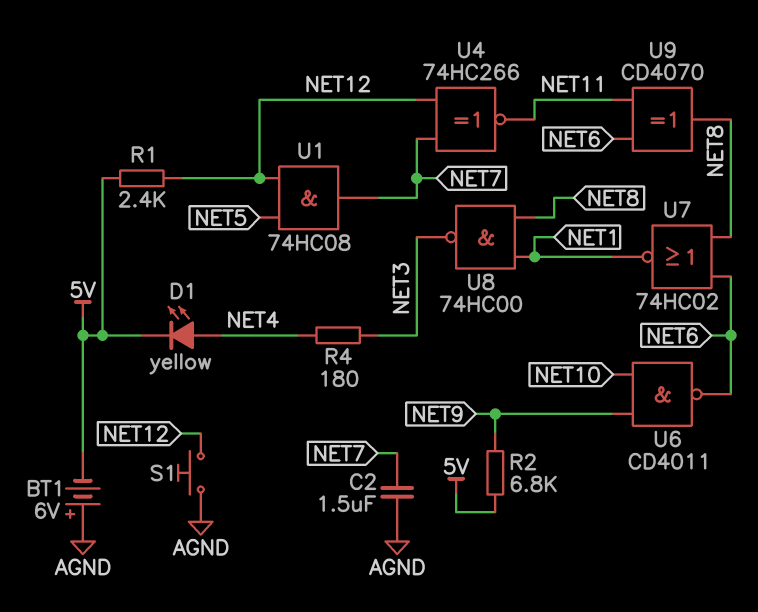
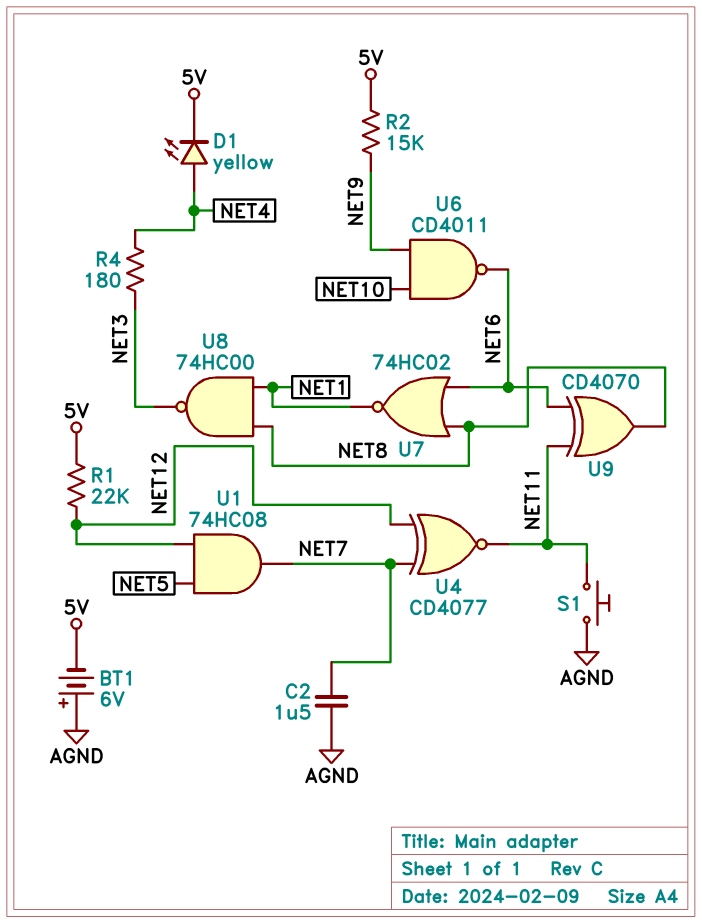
R1: 2.4k (5V, NET12) -> 22k (5V, NET12)
R2: 6.8k (5V, NET9) -> 15k (5V, NET9)
S1: button (AGND, NET12) -> button (AGND, NET11)
U4: XNOR 74HC266 (in NET7, in NET12, out NET11) -> XNOR CD4077 (in NET7, in NET12, out NET11)

